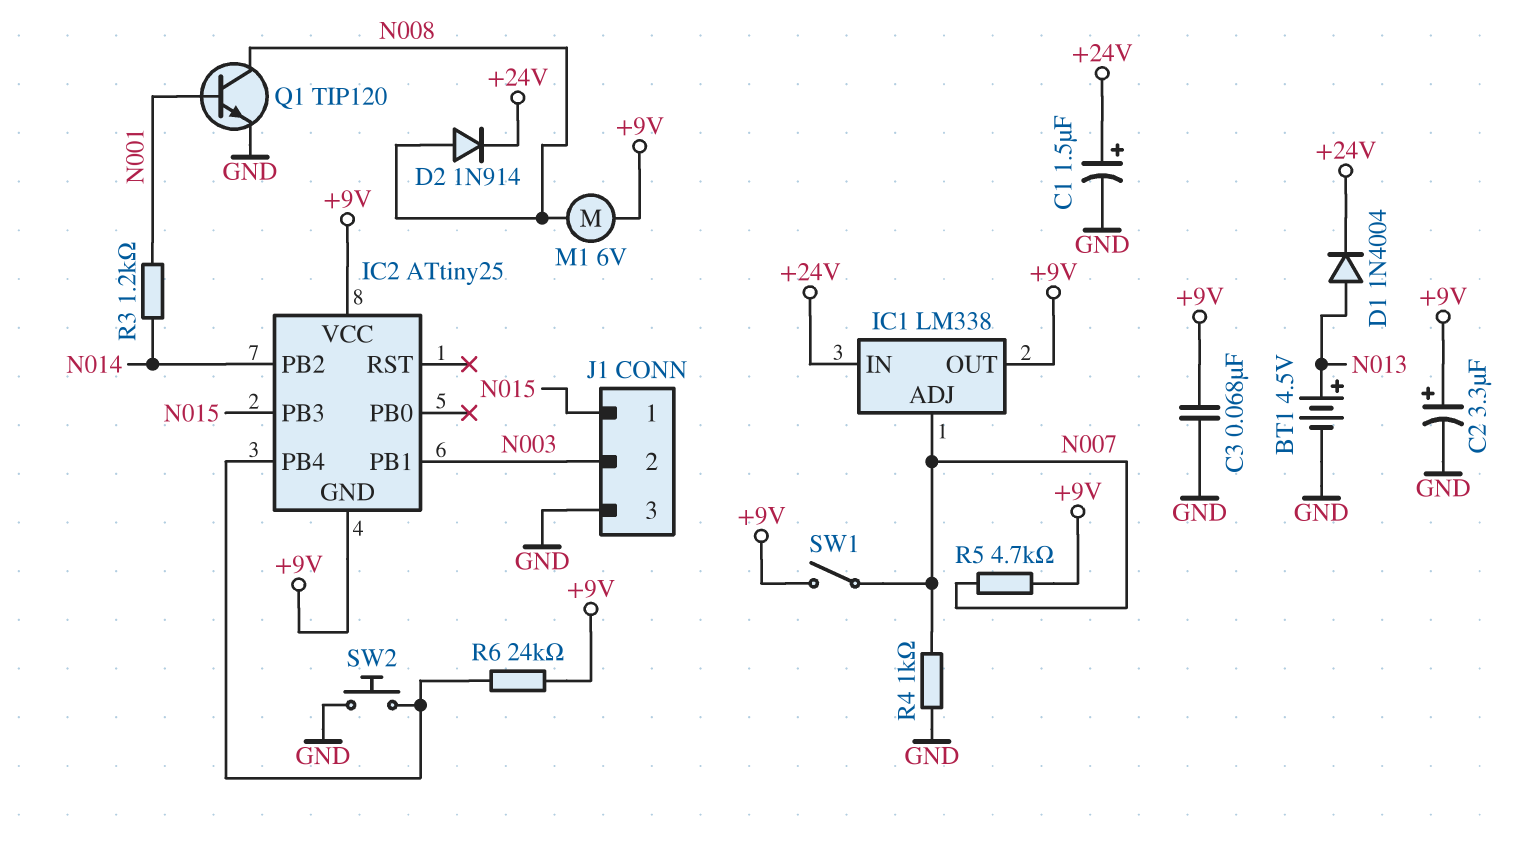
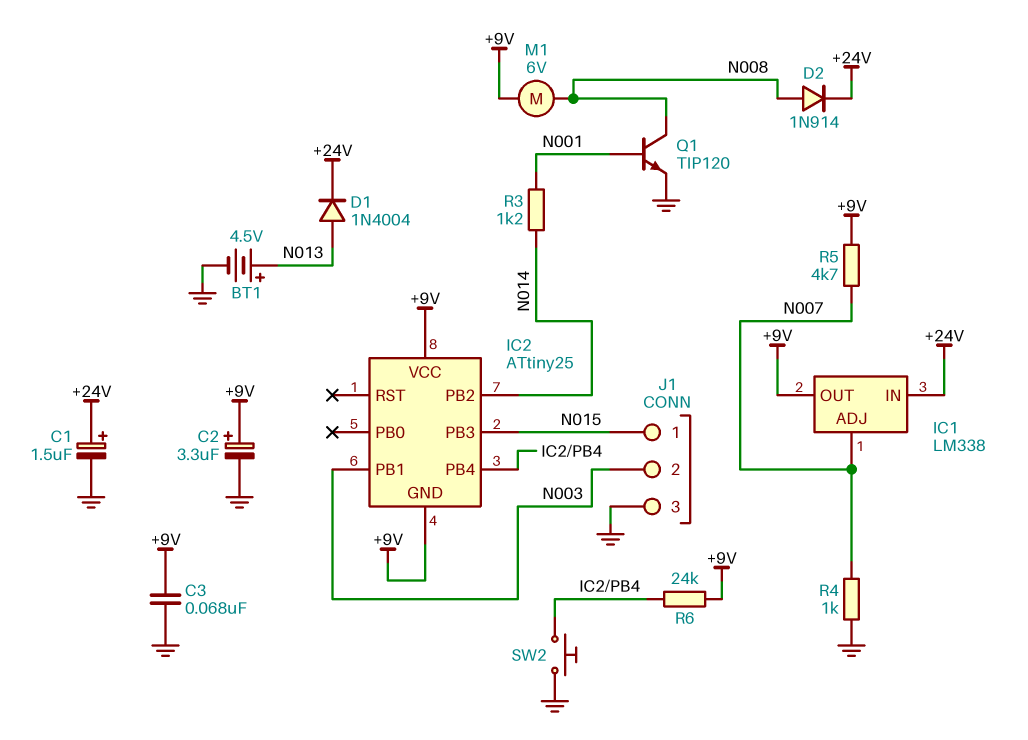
SW1: switch (+9V, N007) -> none

